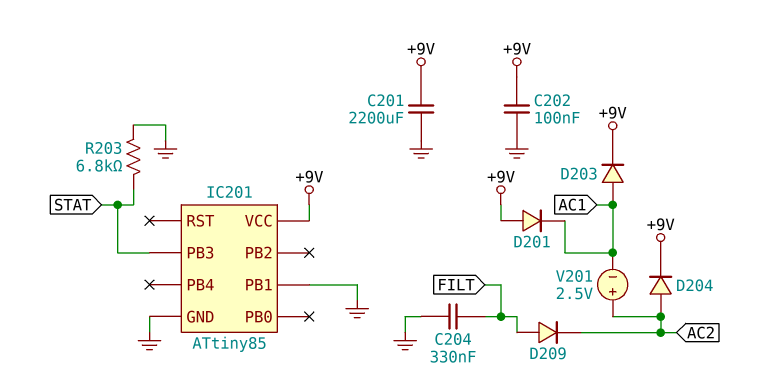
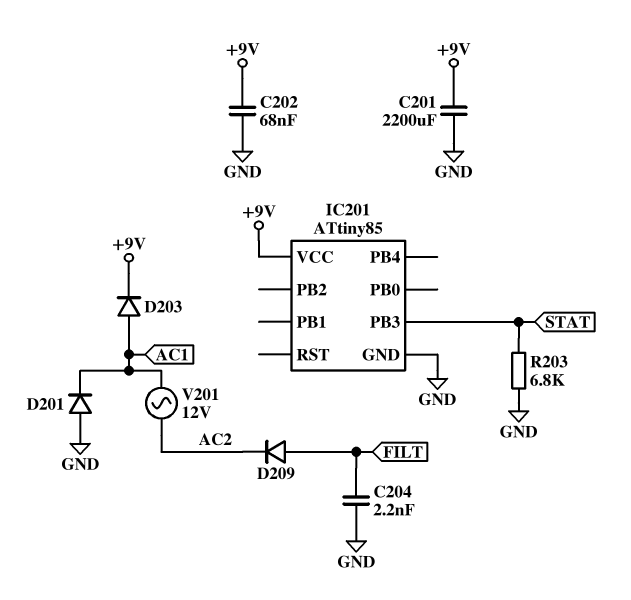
C202: 100nF (+9V, GND) -> 68nF (+9V, GND)
C204: 330nF (FILT, GND) -> 2.2nF (FILT, GND)
D201: diode (A +9V, K AC1) -> diode (A GND, K AC1)
D204: diode (A AC2, K +9V) -> none
IC201 pin PB1: GND -> none
V201: 2.5V (plus AC2, minus AC1) -> AC 12V (AC1, AC2)

